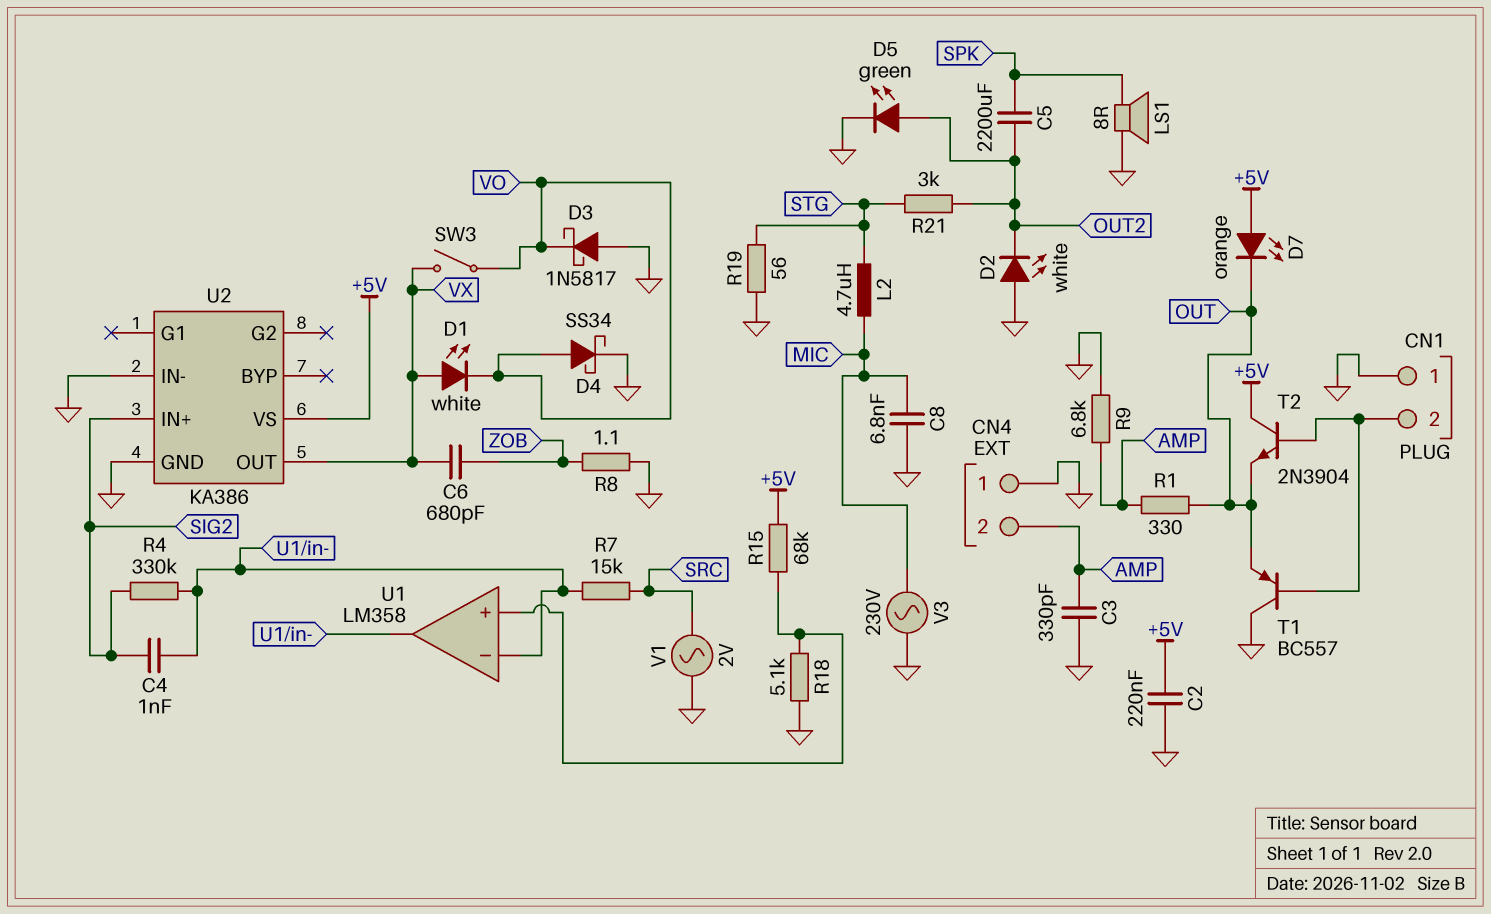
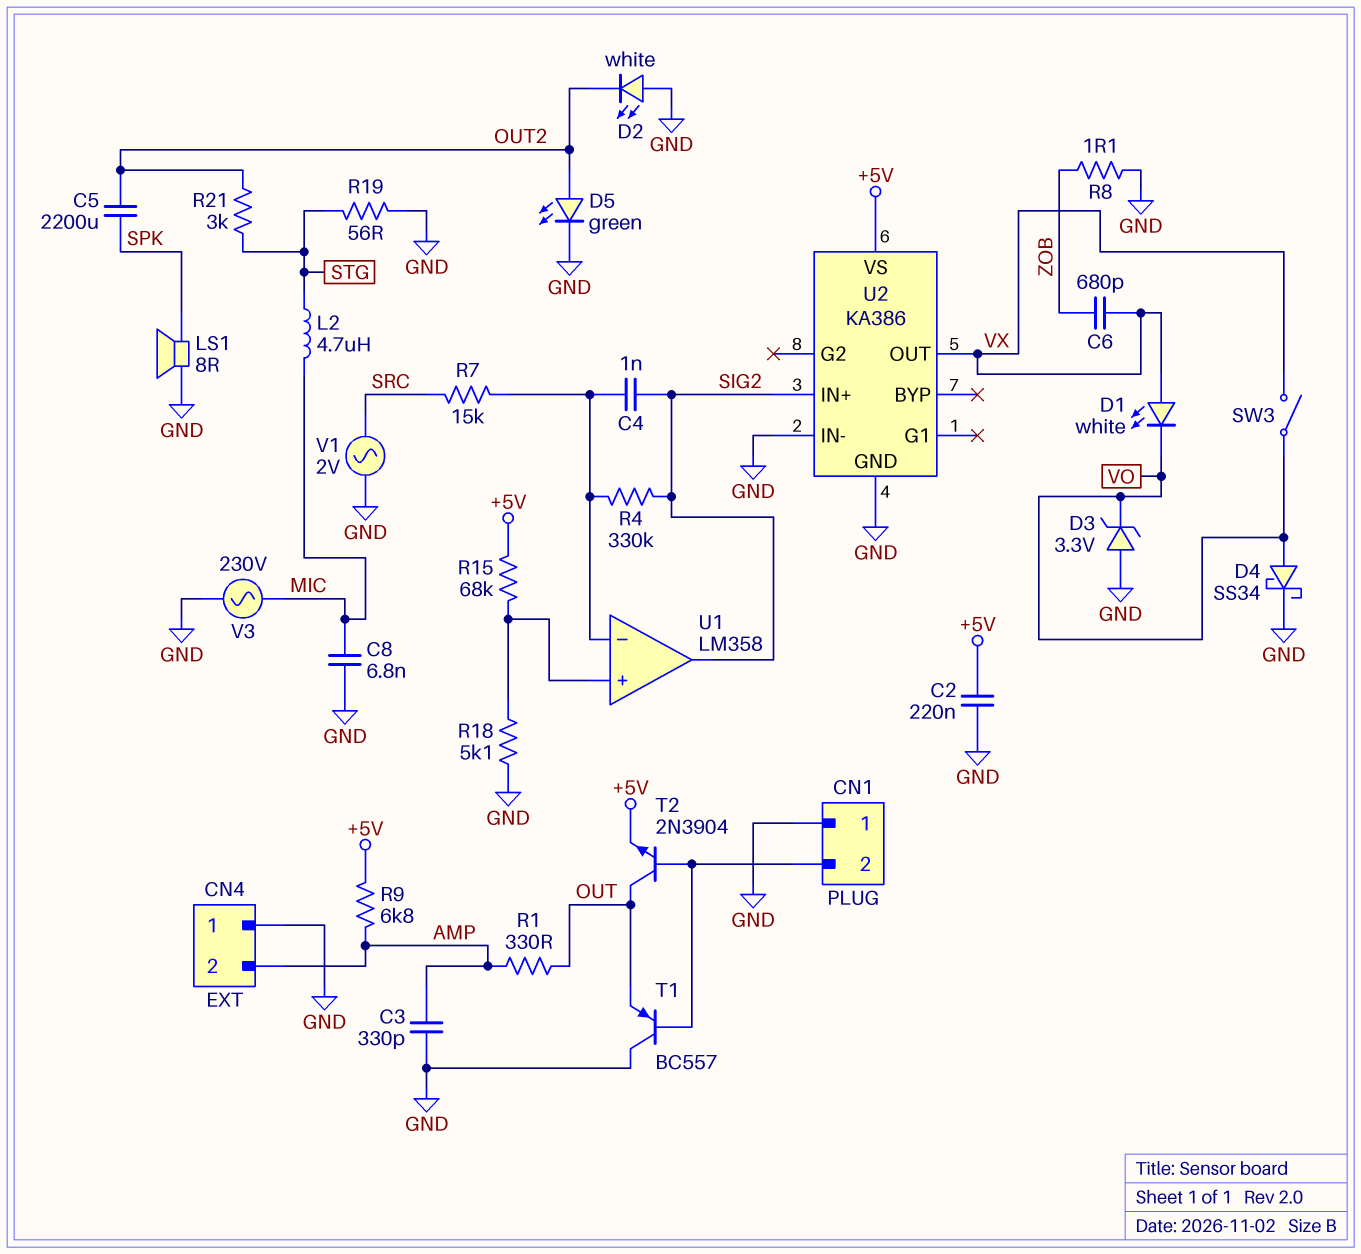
D3: schottky 1N5817 (A GND, K VO) -> zener 3.3V (A GND, K VO)
D7: LED orange (A +5V, K OUT) -> none
R9: 6.8k (AMP, GND) -> 6.8k (+5V, AMP)
T2: NPN 2N3904 (B CN1/2, C +5V, E OUT) -> NPN 2N3904 (B CN1/2, C OUT, E +5V)
U1 pin out: U1/in- -> SIG2

